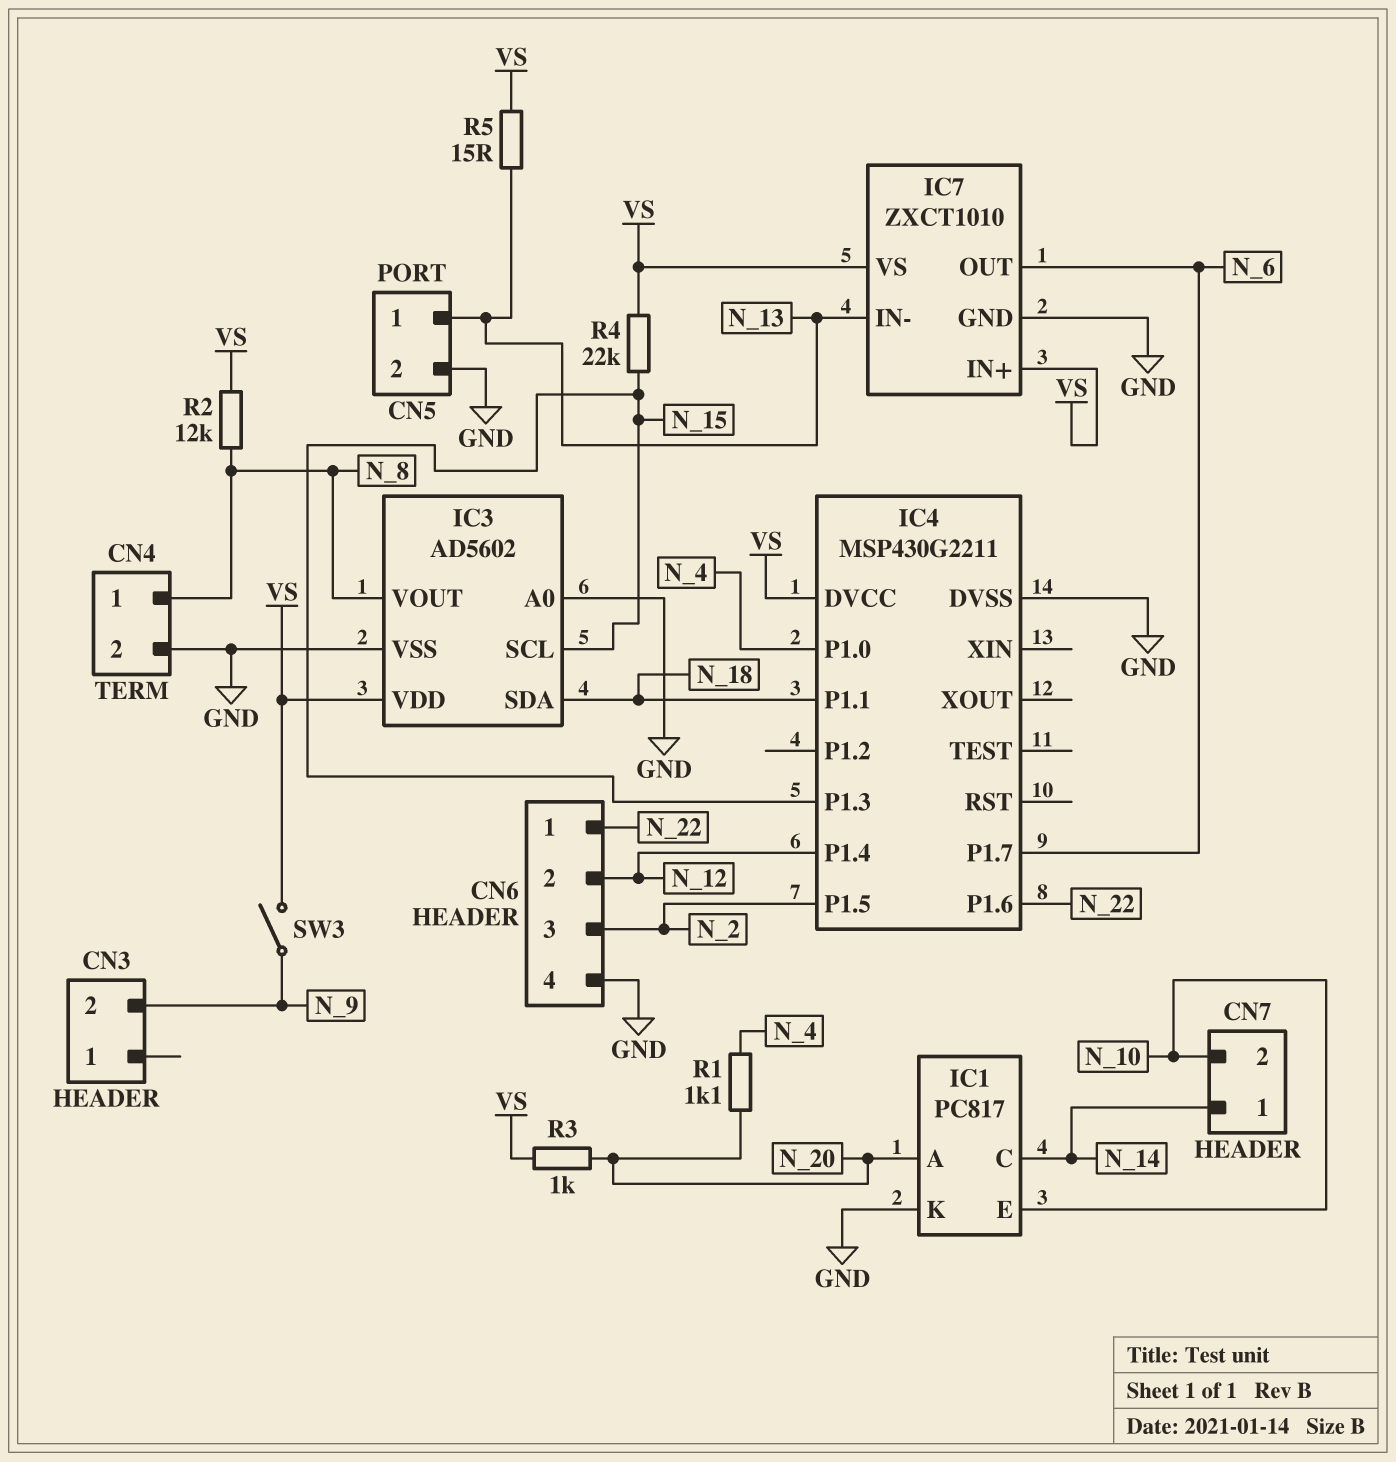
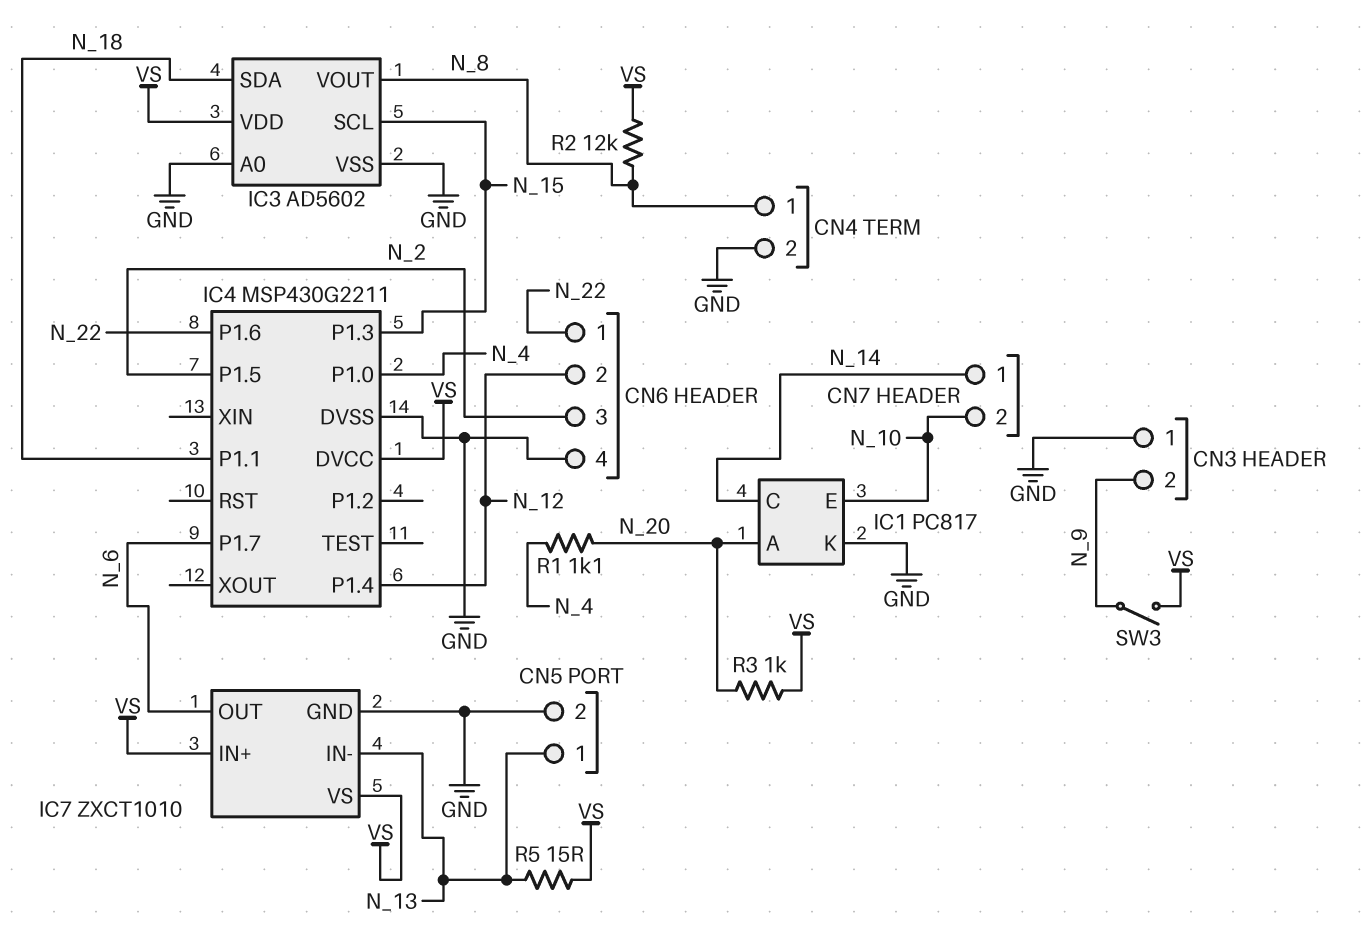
CN3 pin 1: none -> GND
R4: 22k (N_15, VS) -> none

